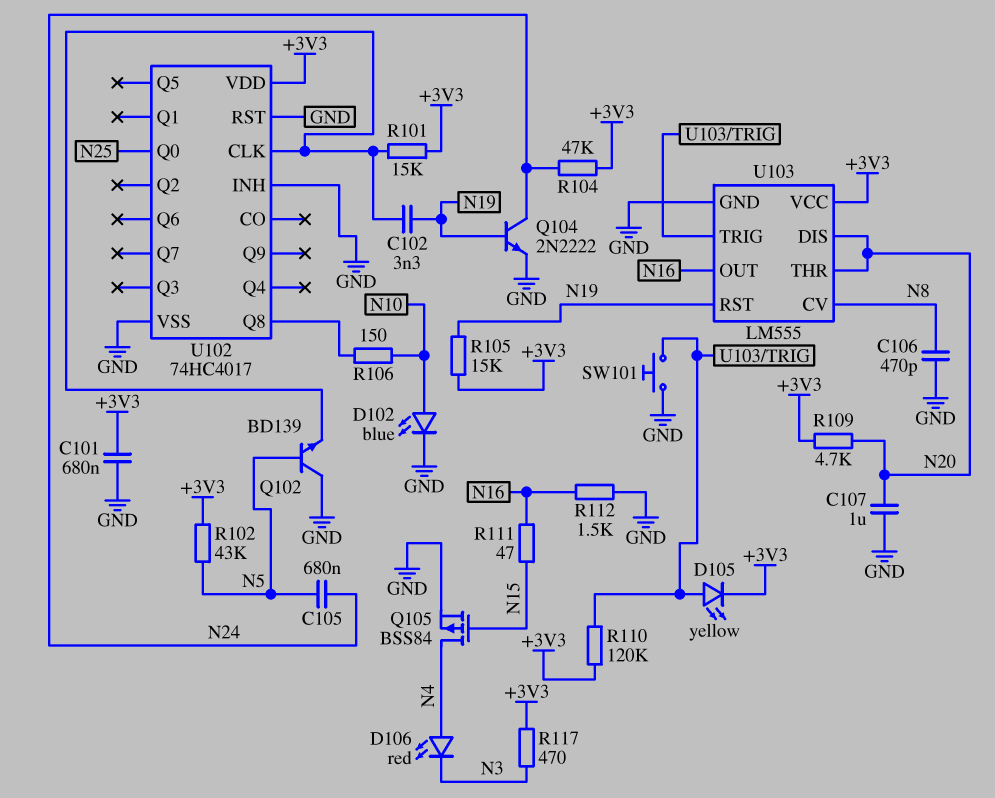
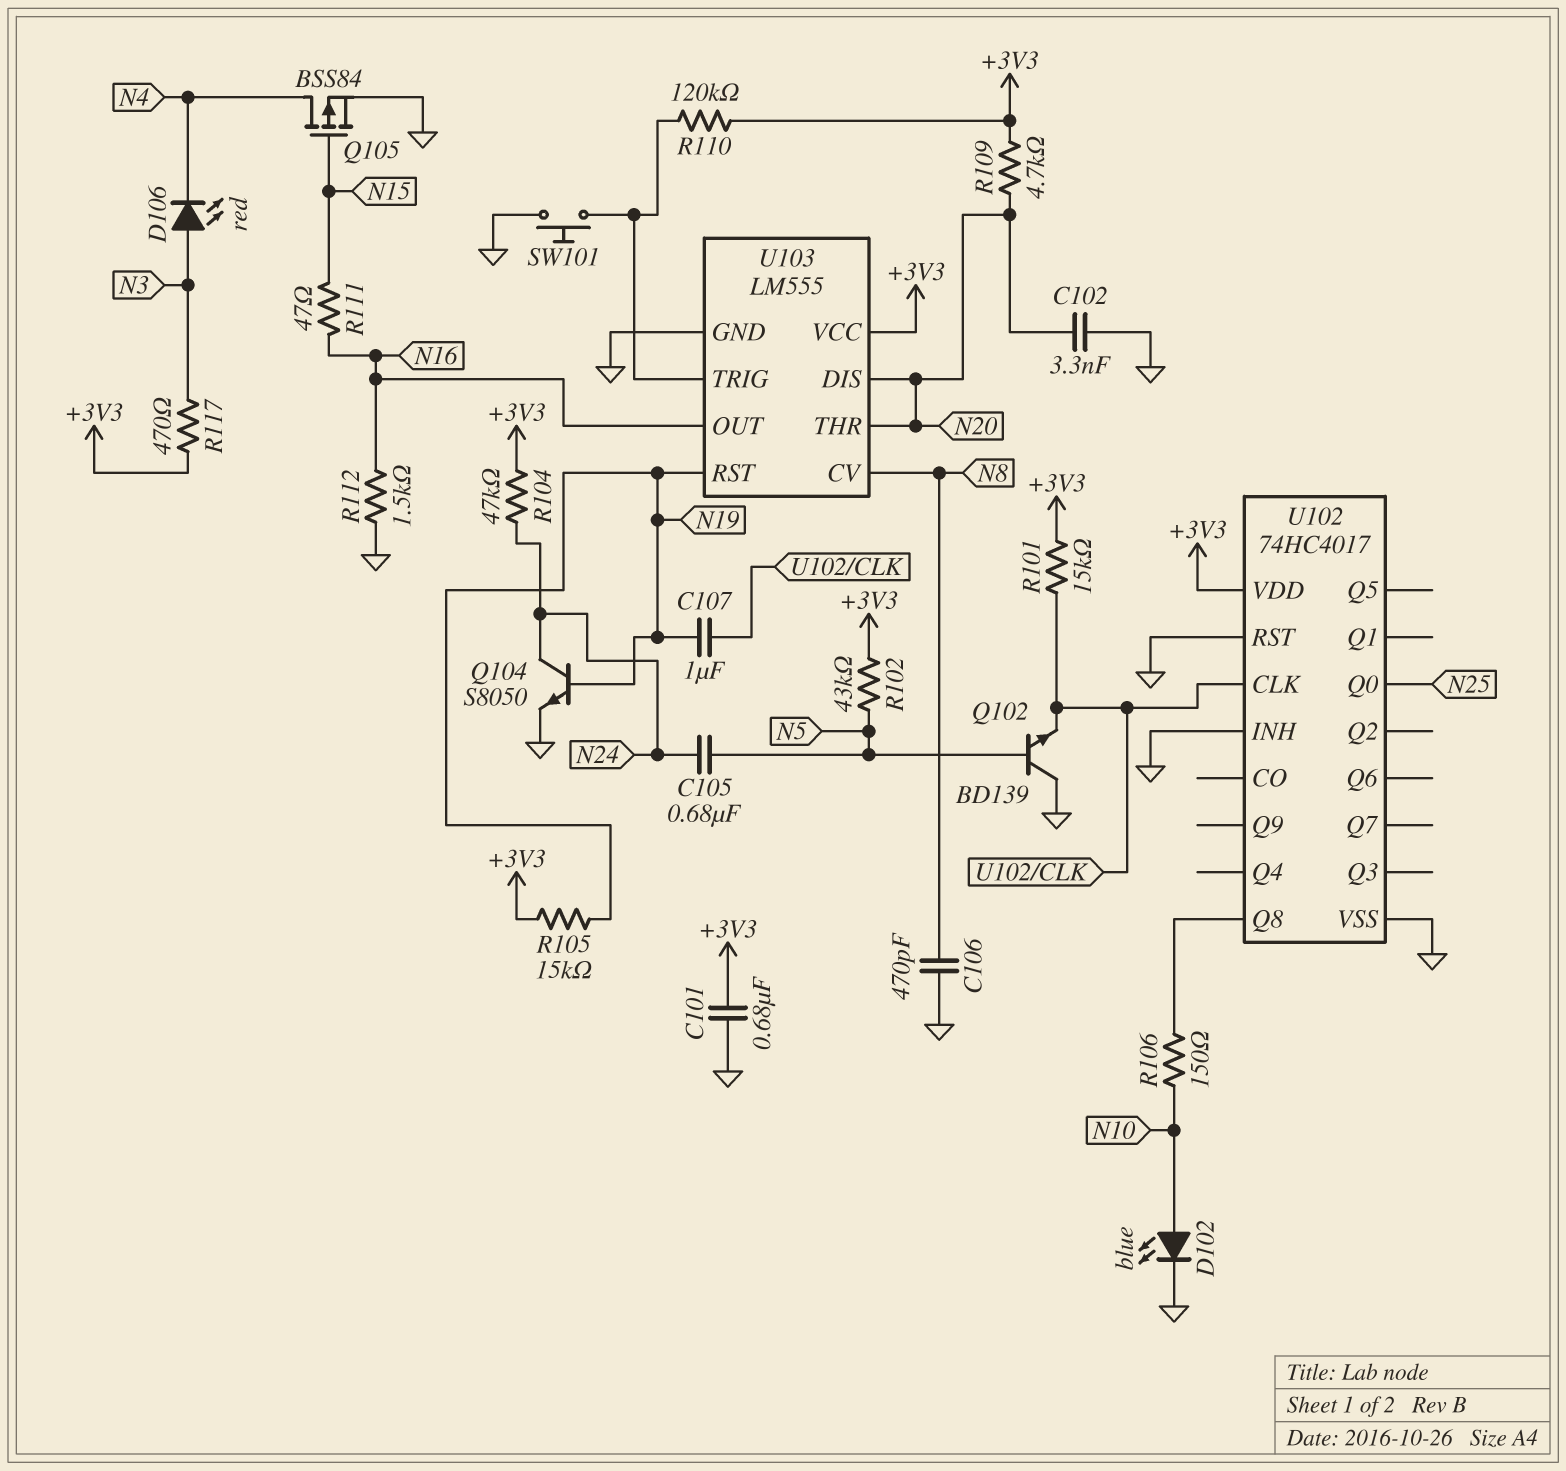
C102: 3.3nF (N19, U102/CLK) -> 3.3nF (GND, N20)
C107: 1uF (GND, N20) -> 1uF (N19, U102/CLK)
D105: LED yellow (A U103/TRIG, K +3V3) -> none
D106: LED red (A N4, K N3) -> LED red (A N3, K N4)
Q104: NPN 2N2222 (B N19, C N24, E GND) -> NPN S8050 (B N19, C N24, E GND)

